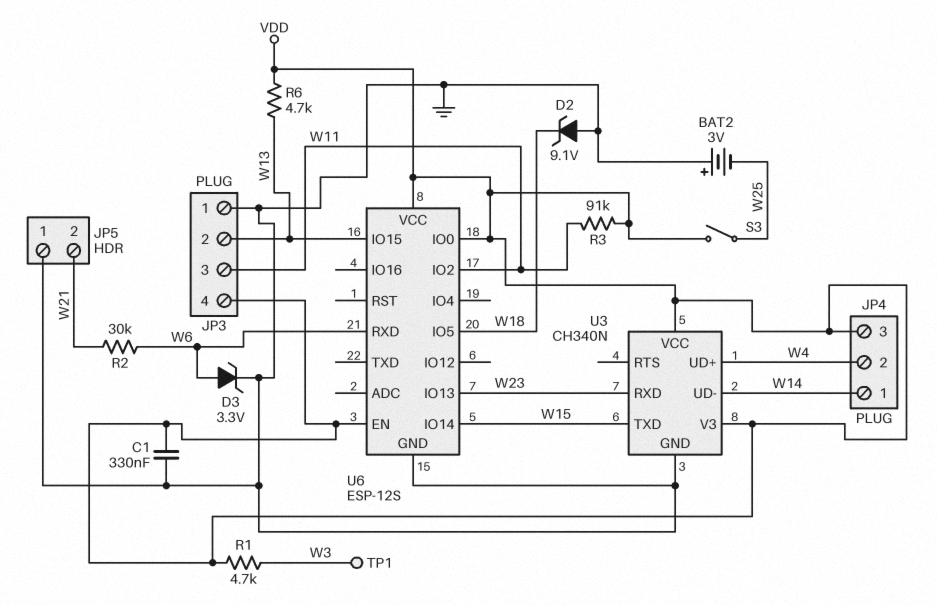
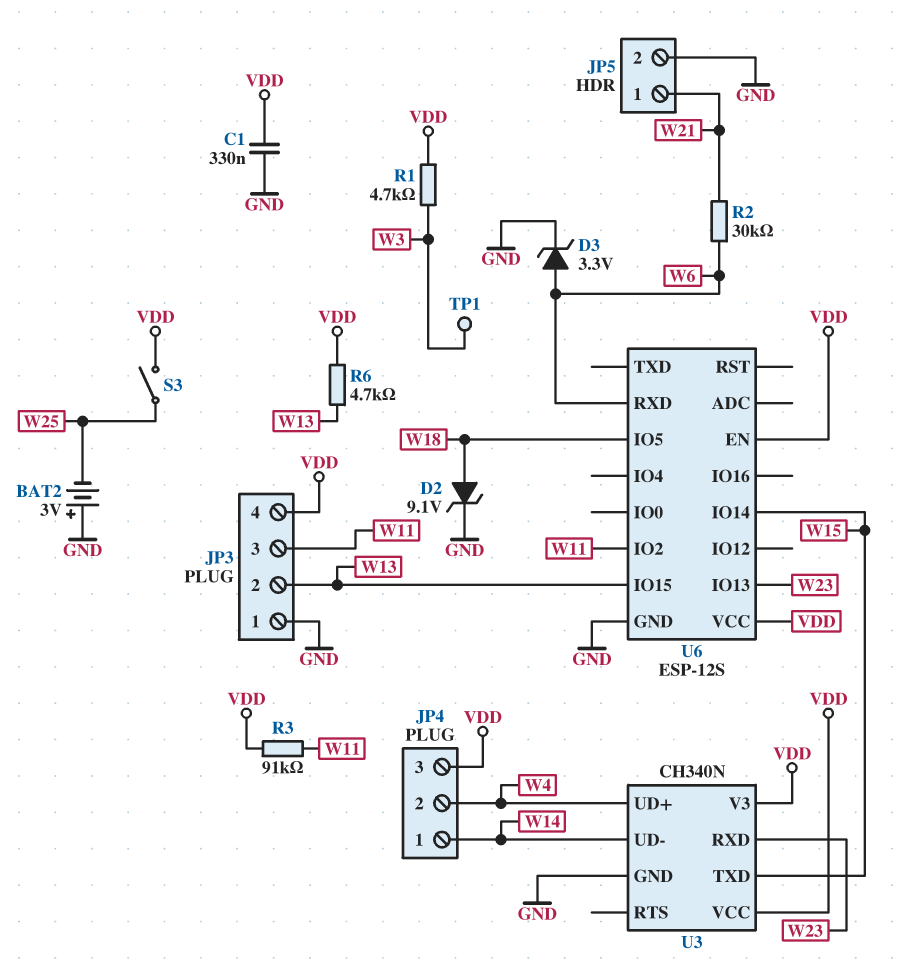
D2: zener 9.1V (A GND, K W18) -> zener 9.1V (A W18, K GND)
JP5 pin 1: GND -> W21
JP5 pin 2: W21 -> GND
U6 pin IO0: VDD -> none

